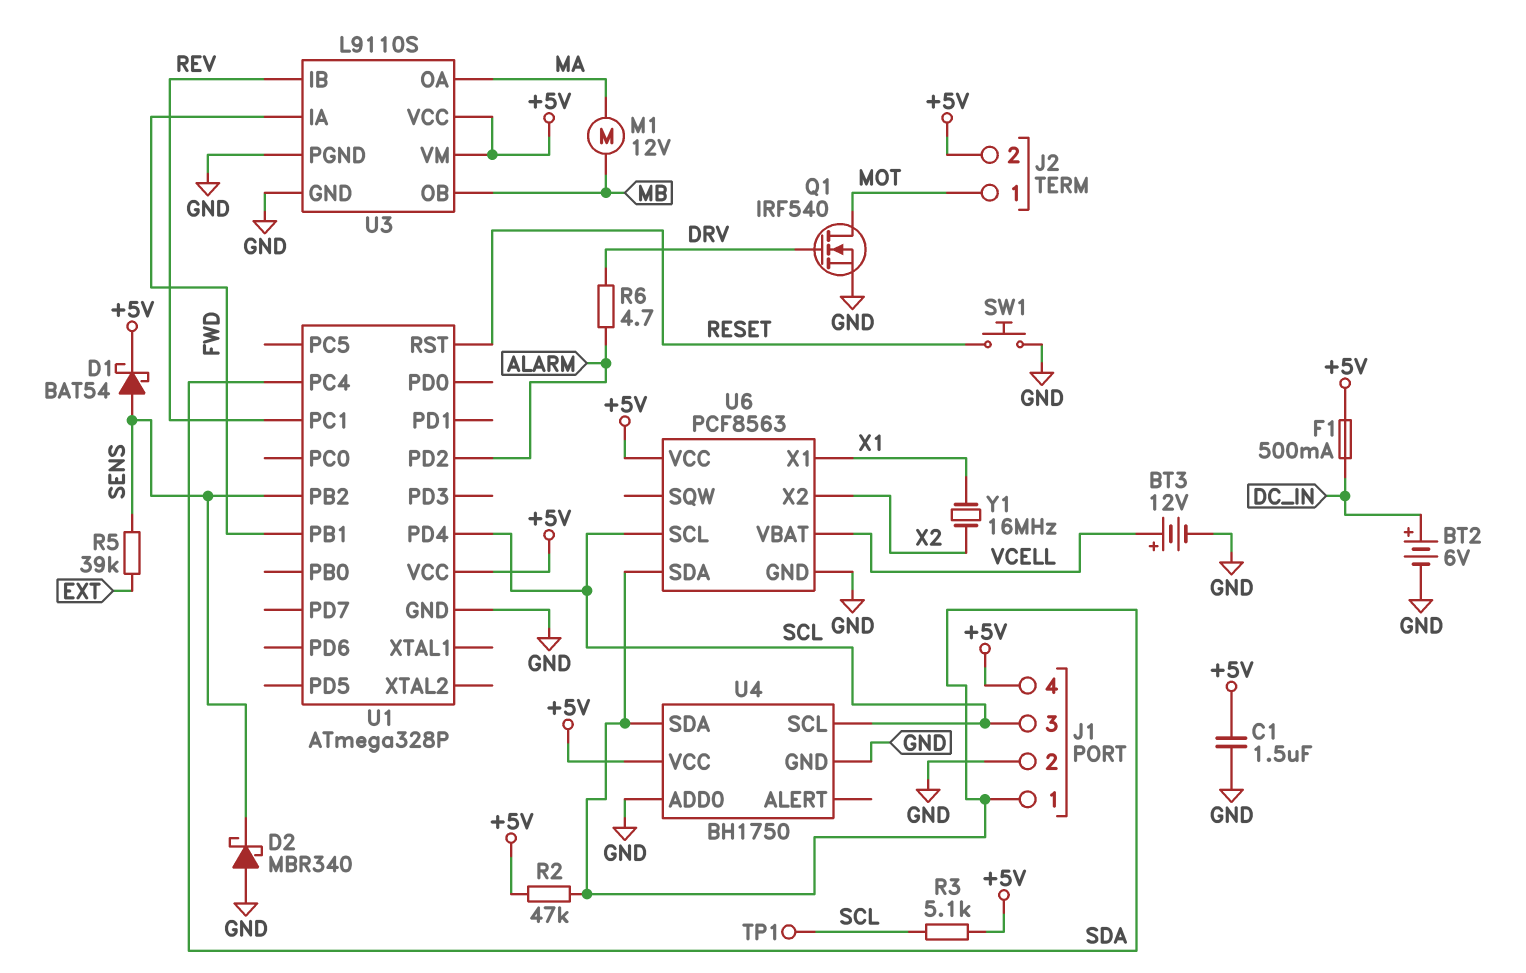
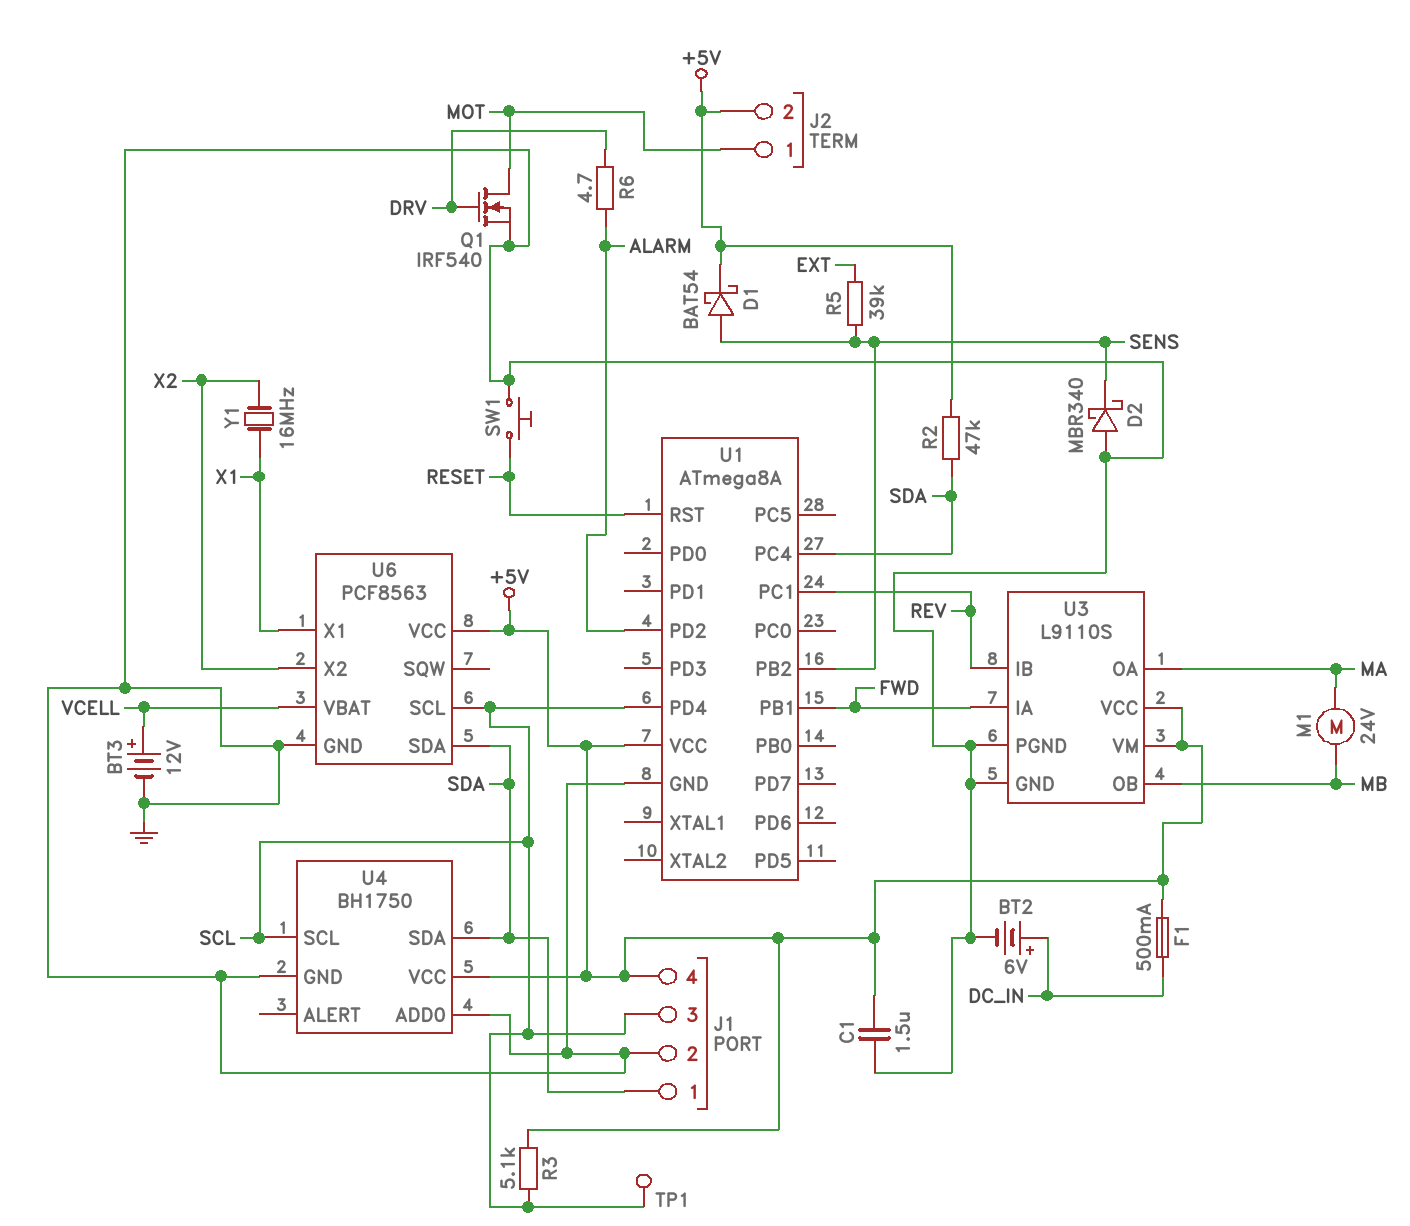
M1: motor 12V (MA, MB) -> motor 24V (MA, MB)
U1: ATmega328P -> ATmega8A

